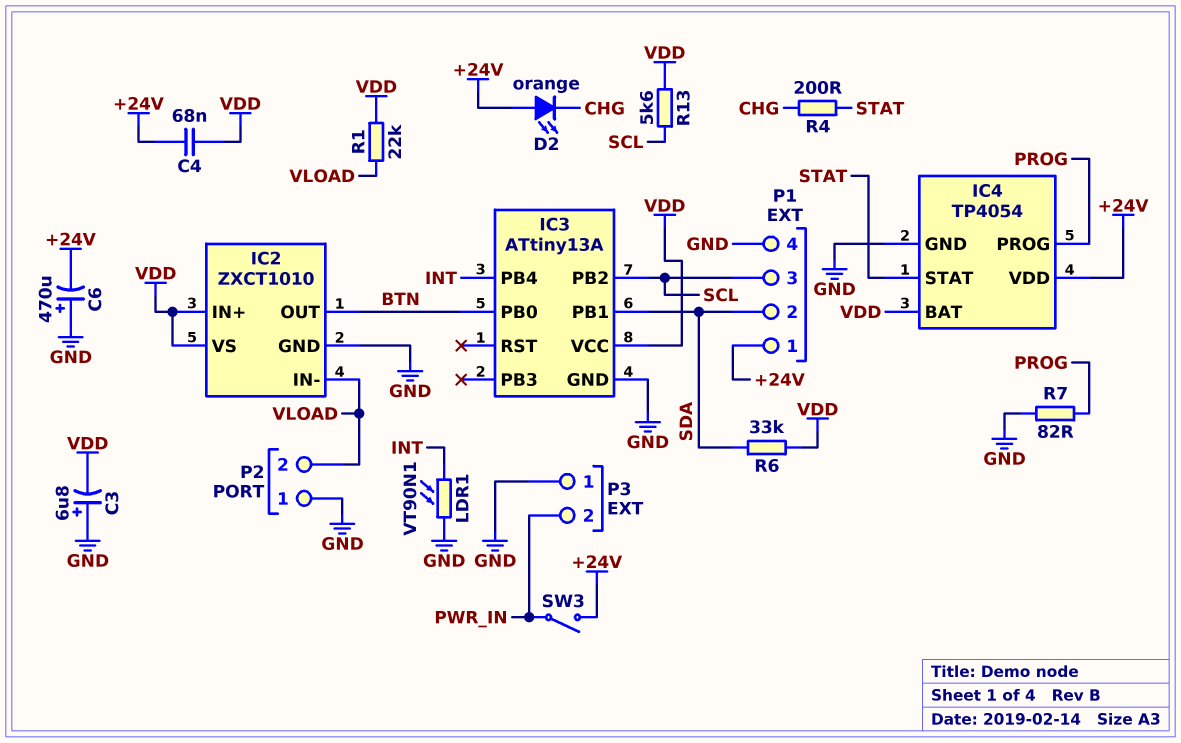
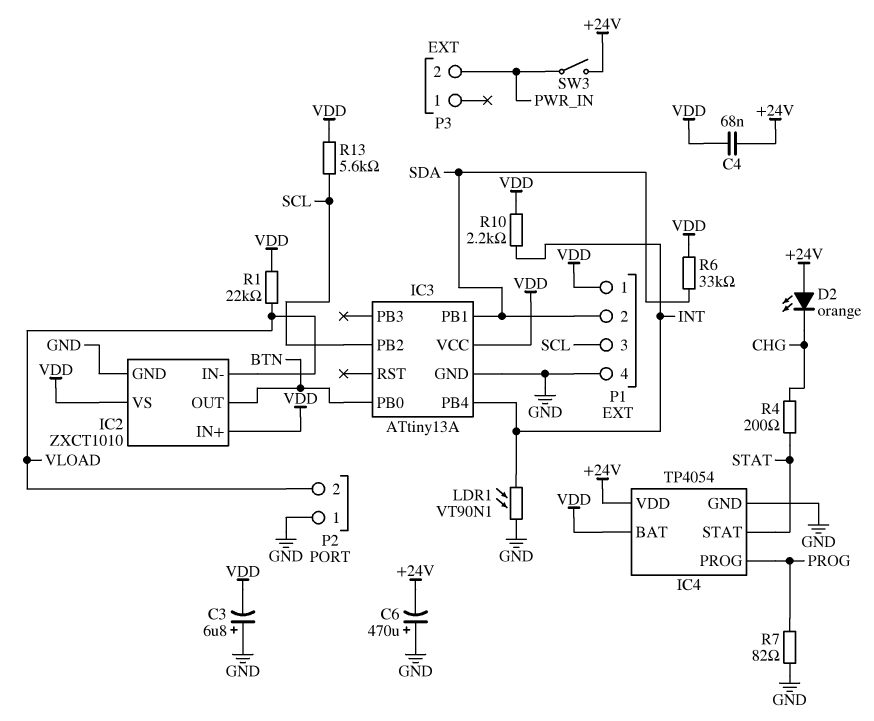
P1 pin 1: +24V -> VDD
P3 pin 1: GND -> none
R10: none -> 2.2k (INT, VDD)

